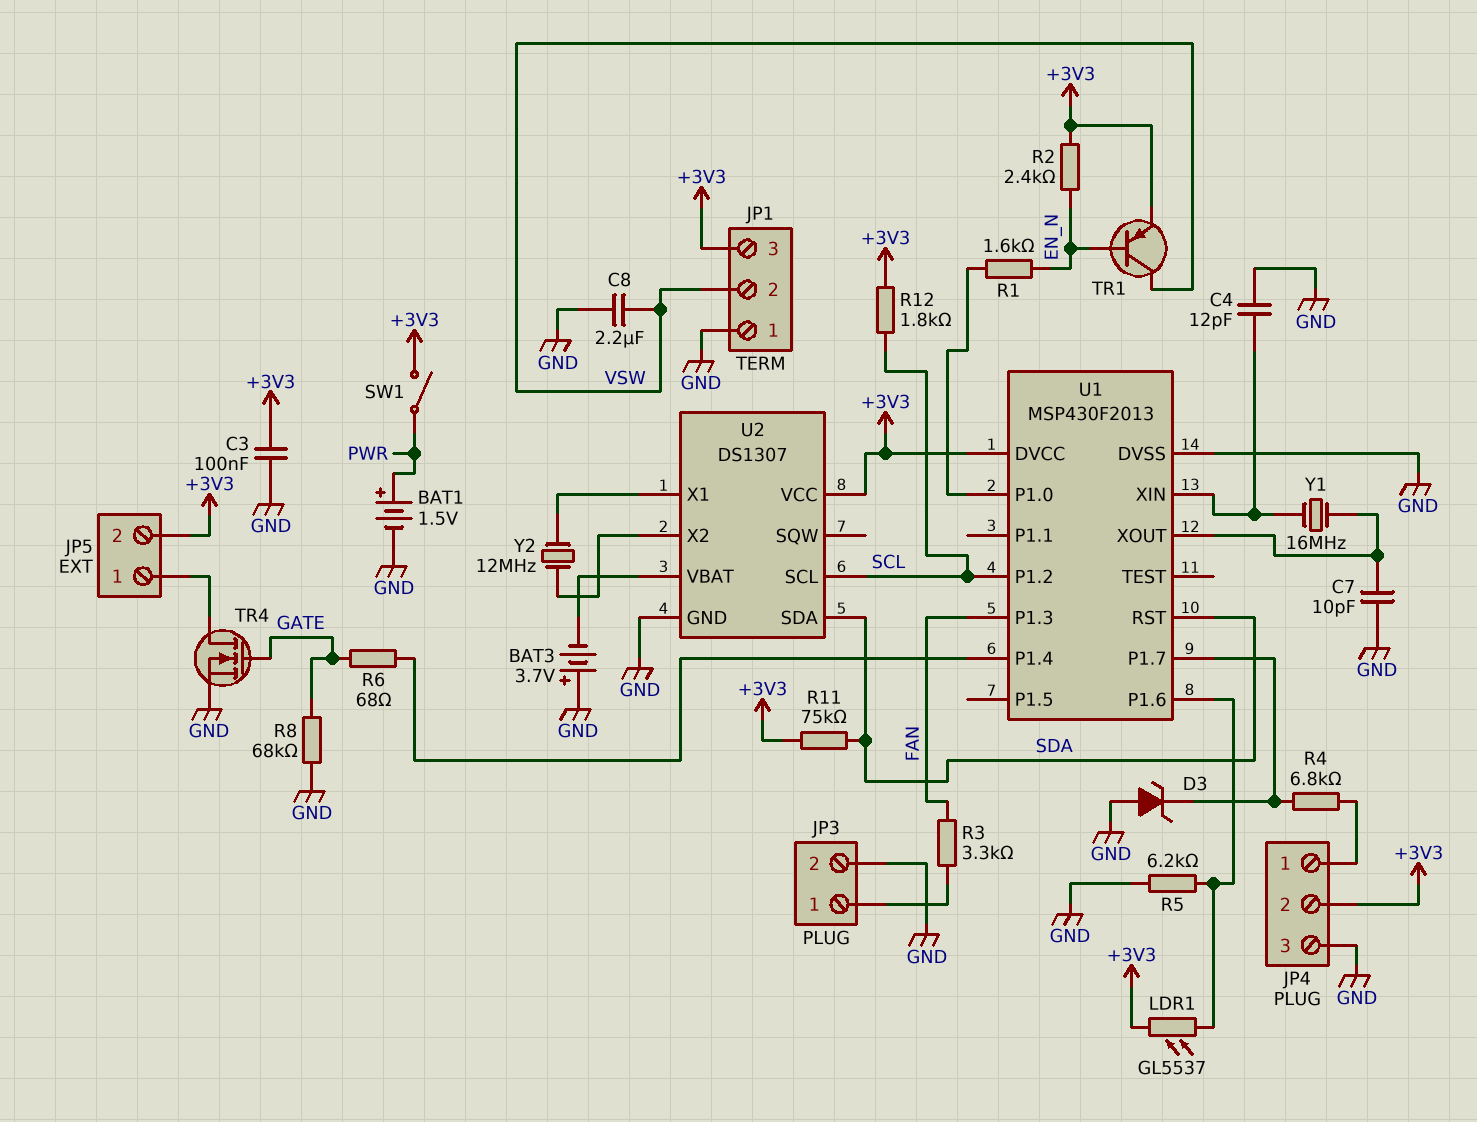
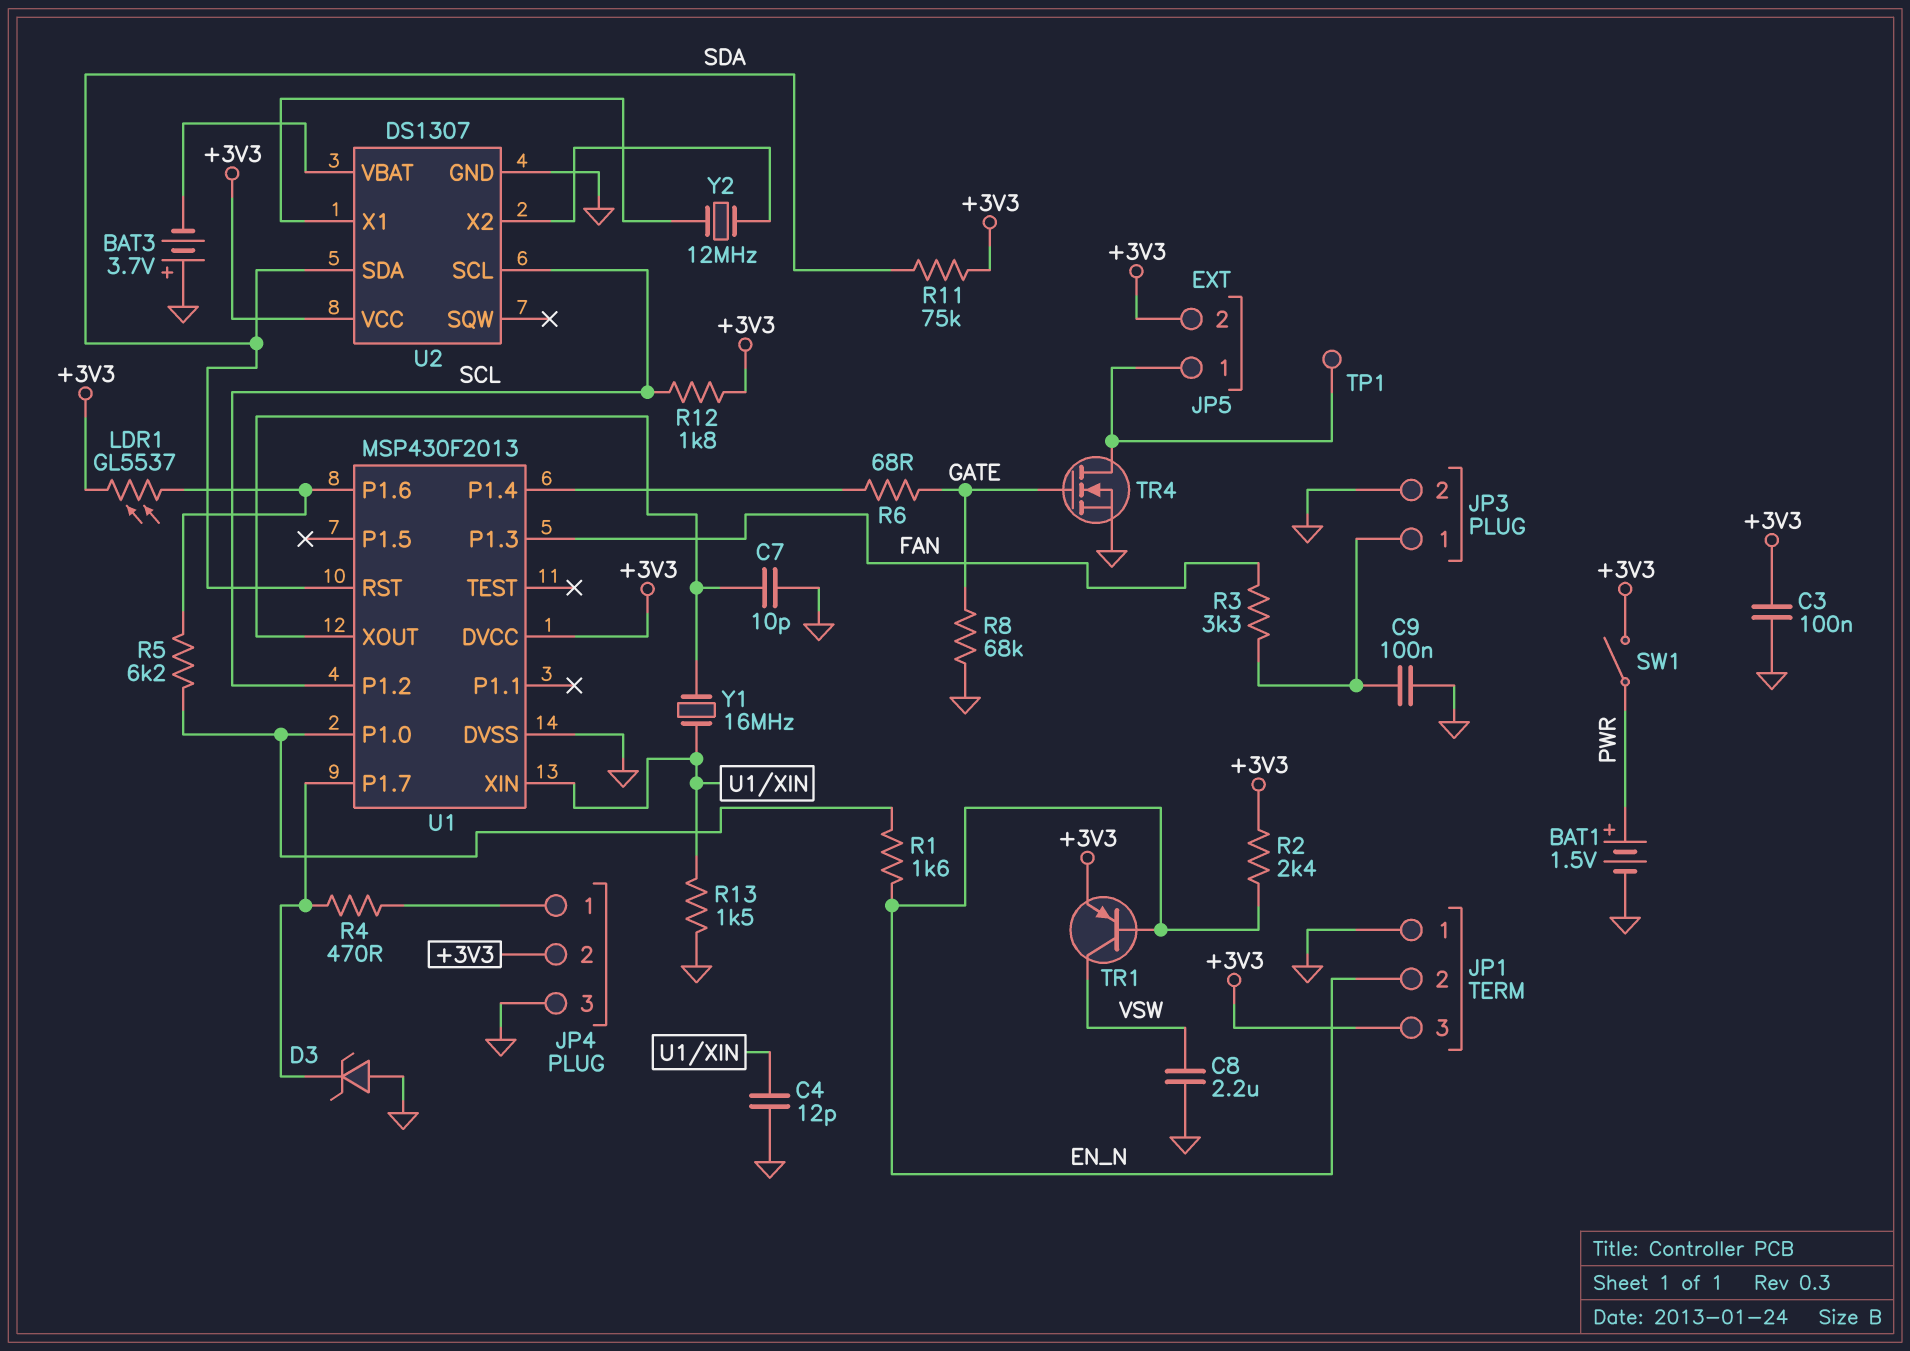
C9: none -> 100nF (GND, JP3/1)
JP1 pin 2: VSW -> EN_N
R4: 6.8k (JP4/1, U1/P1.7) -> 470 (JP4/1, U1/P1.7)
R5: 6.2k (GND, U1/P1.6) -> 6.2k (U1/P1.0, U1/P1.6)
R13: none -> 1.5k (GND, U1/XIN)
TP1: none -> test point (JP5/1)

